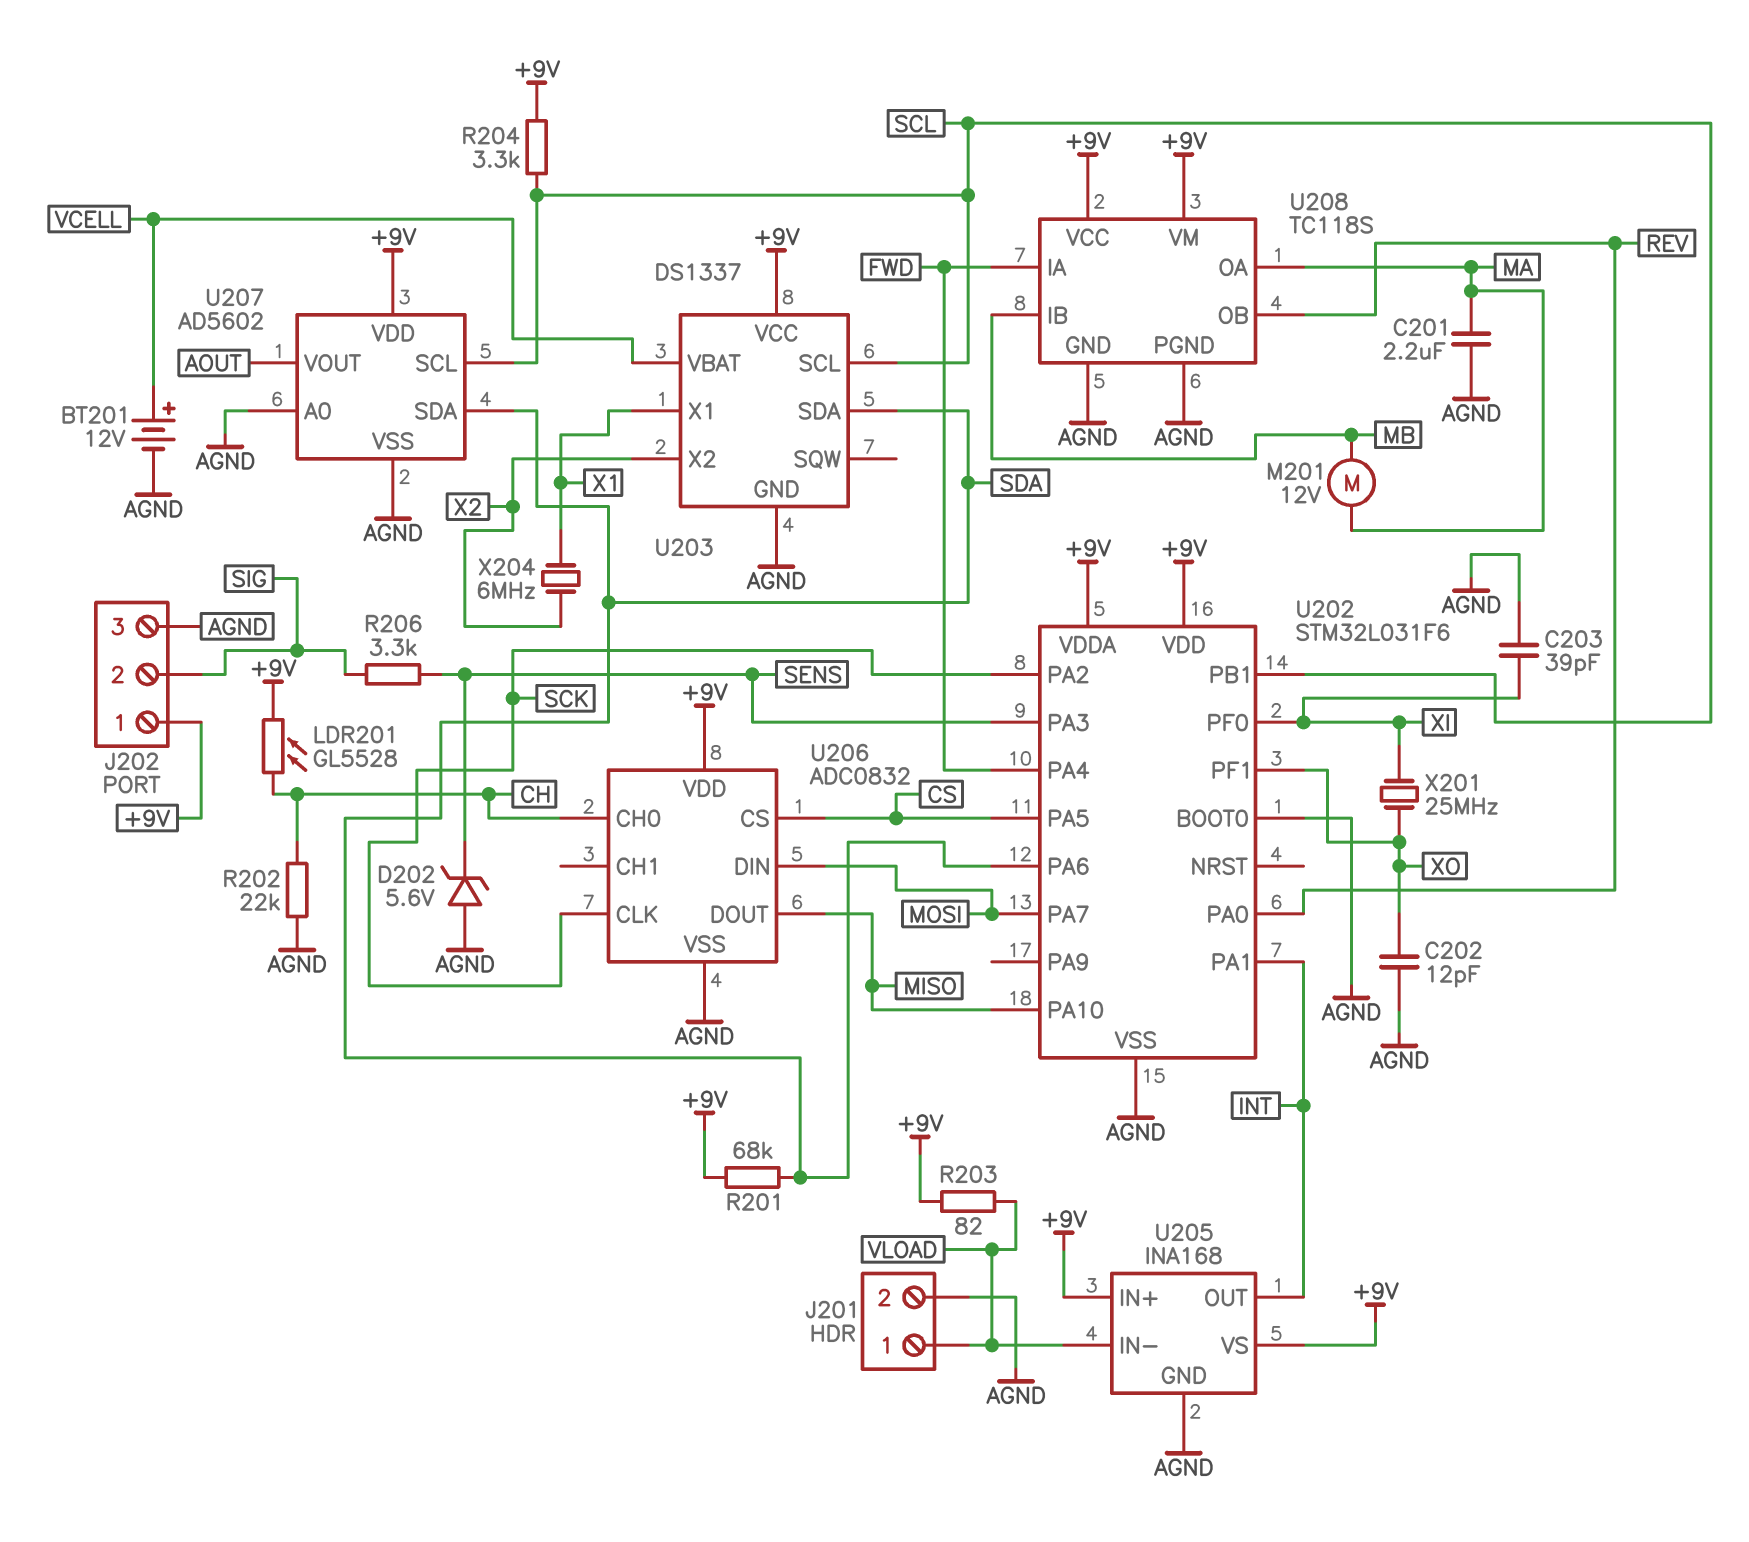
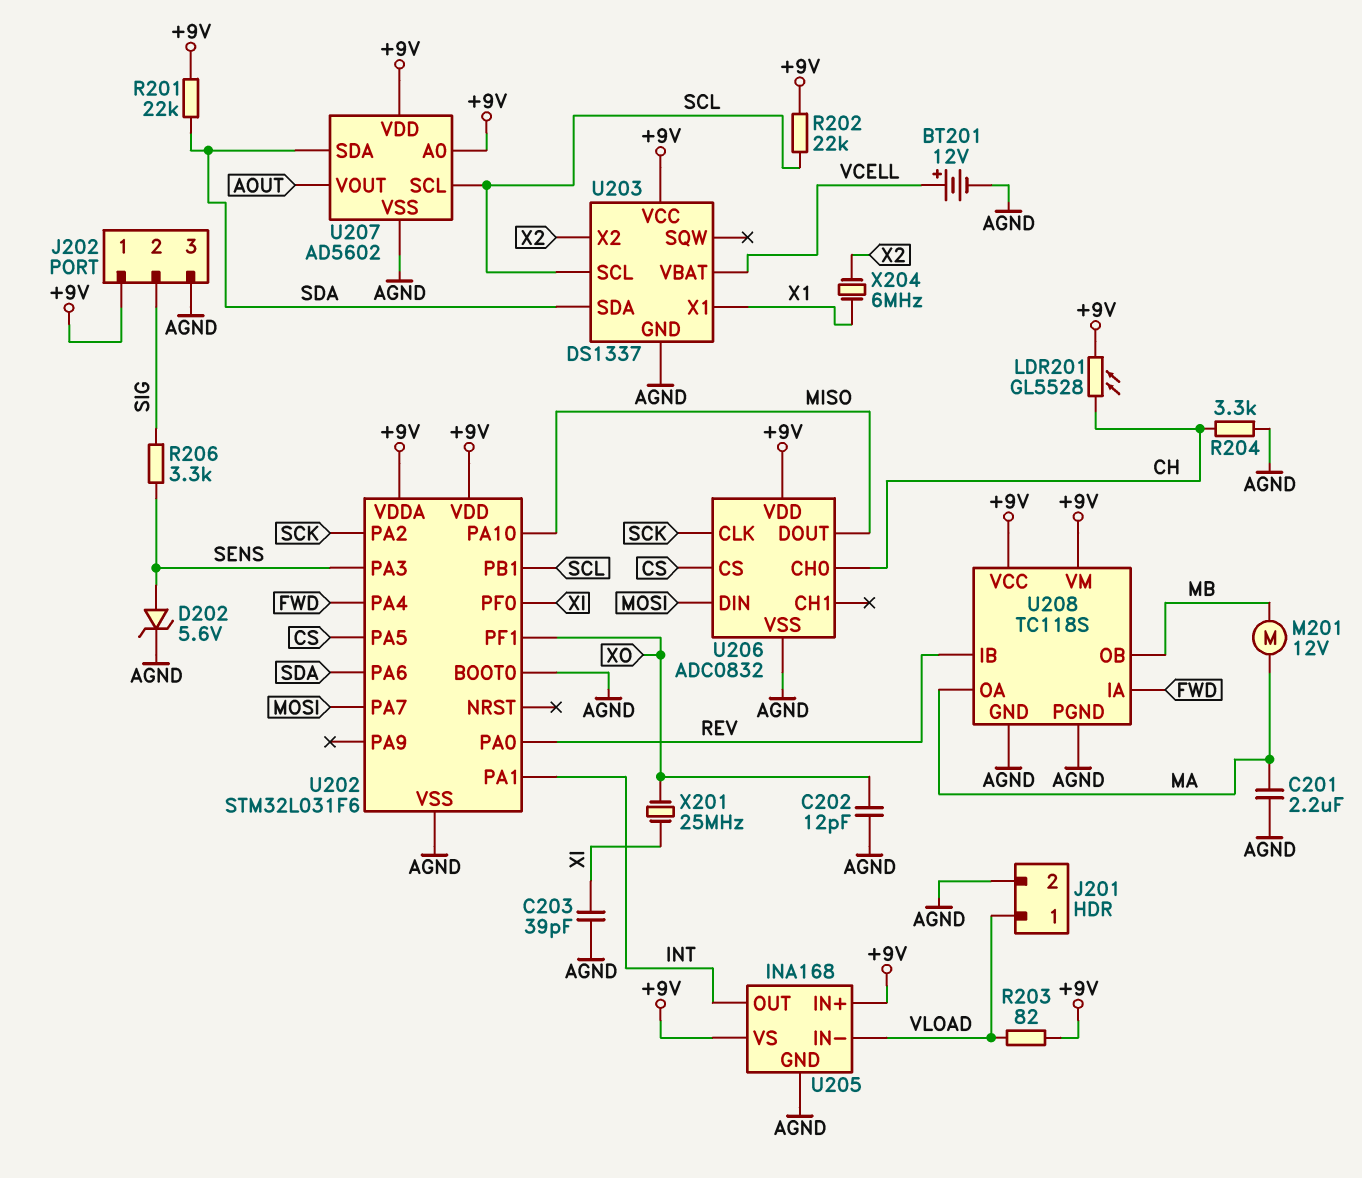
D202: zener 5.6V (A AGND, K SENS) -> zener 5.6V (A SENS, K AGND)
R201: 68k (+9V, SDA) -> 22k (+9V, SDA)
R202: 22k (AGND, CH) -> 22k (+9V, SCL)
R204: 3.3k (+9V, SCL) -> 3.3k (AGND, CH)
U207 pin A0: AGND -> +9V
U208 pin IB: MB -> REV
U208 pin OB: REV -> MB

